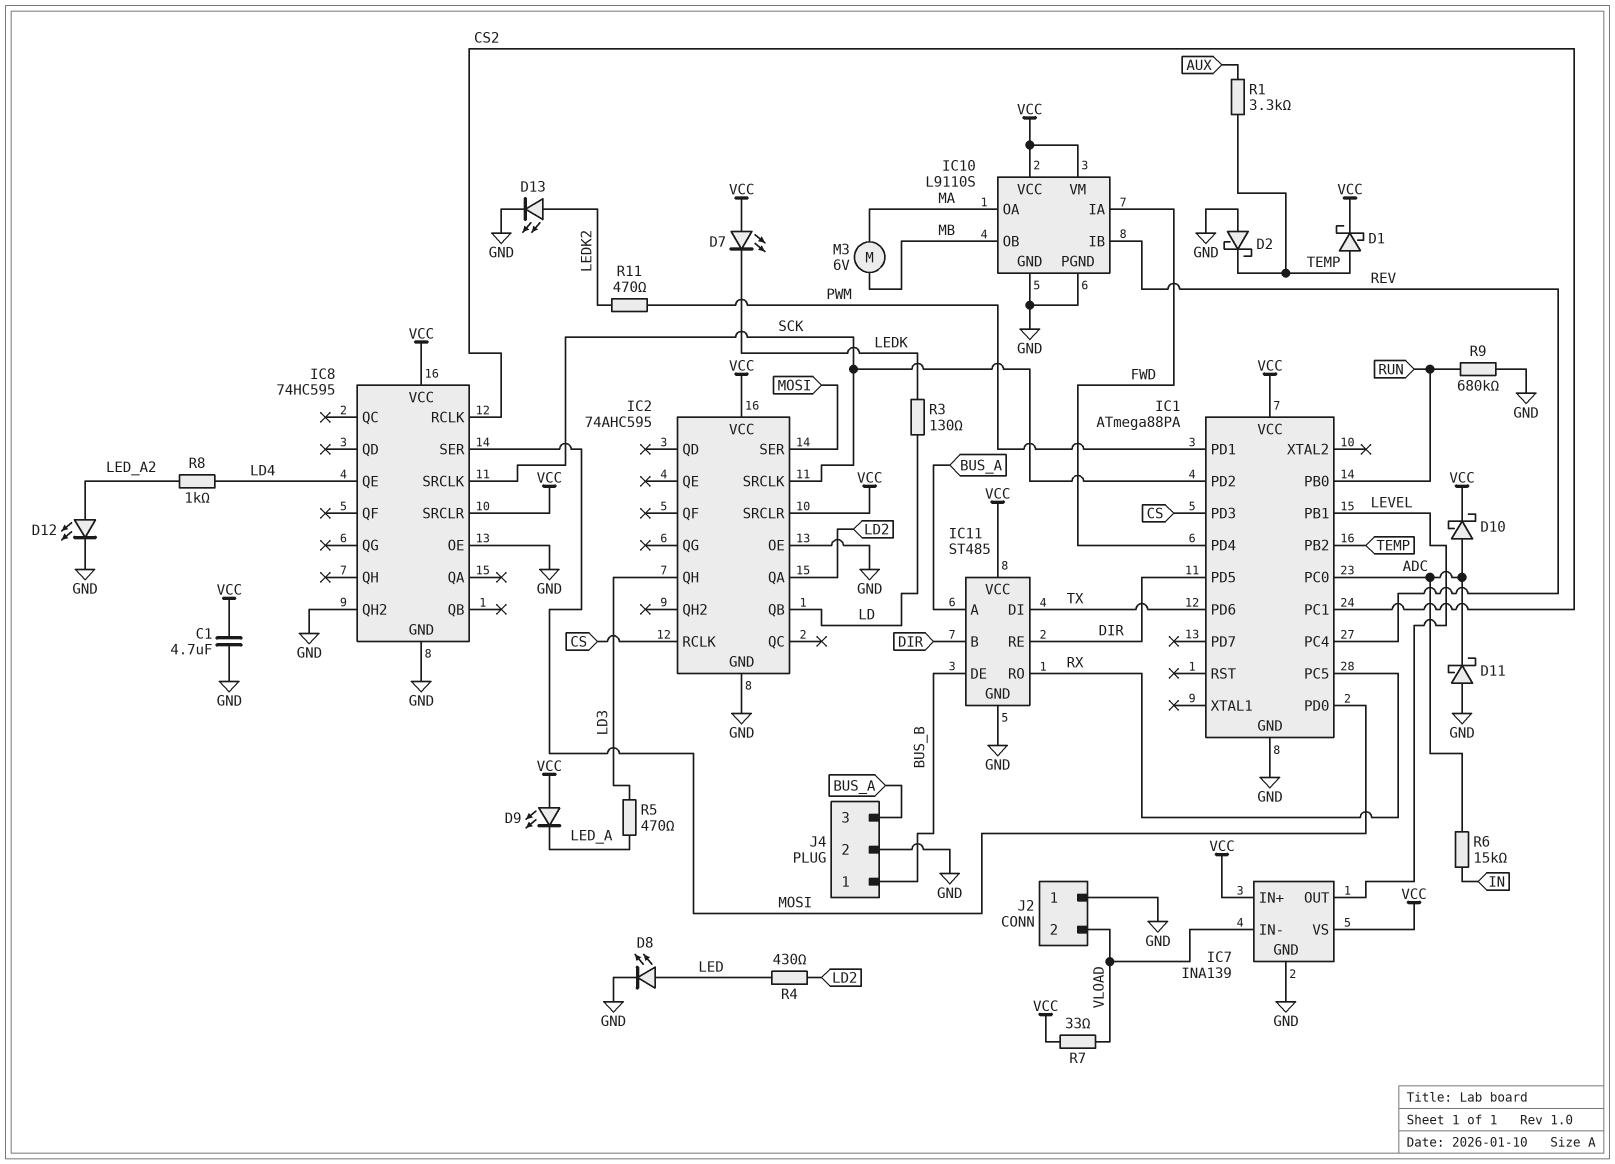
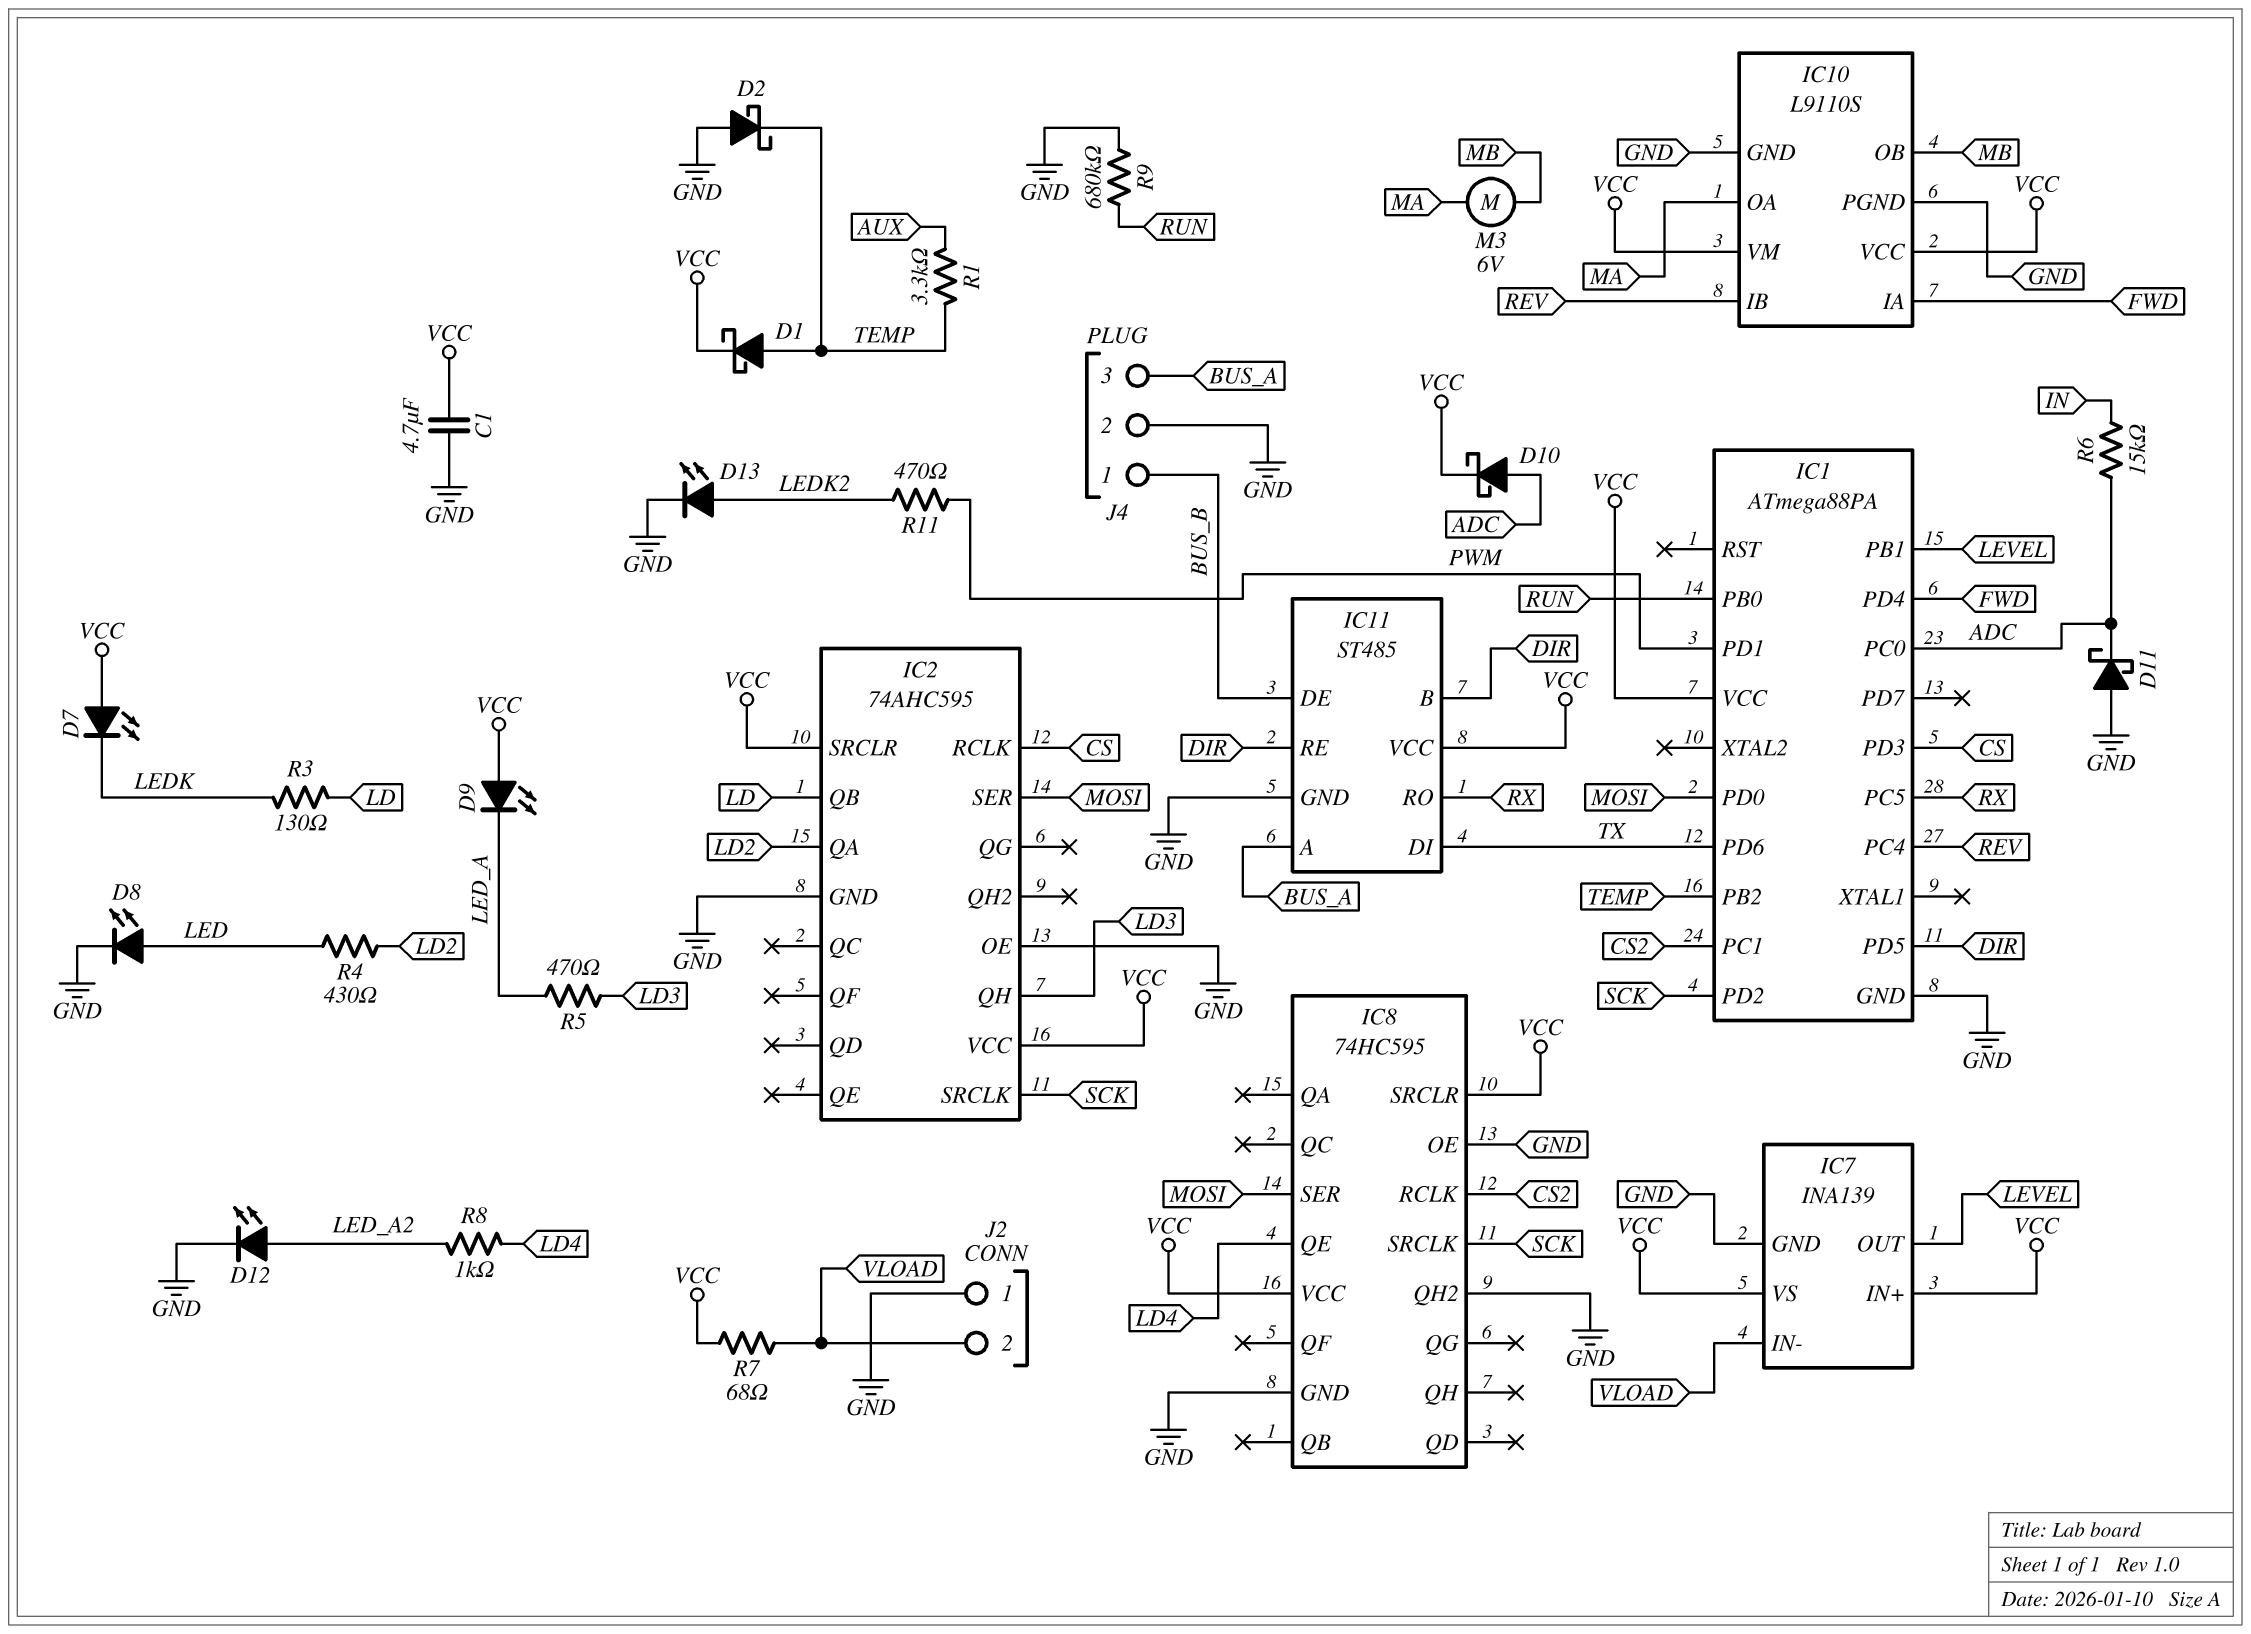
R7: 33 (VCC, VLOAD) -> 68 (VCC, VLOAD)

